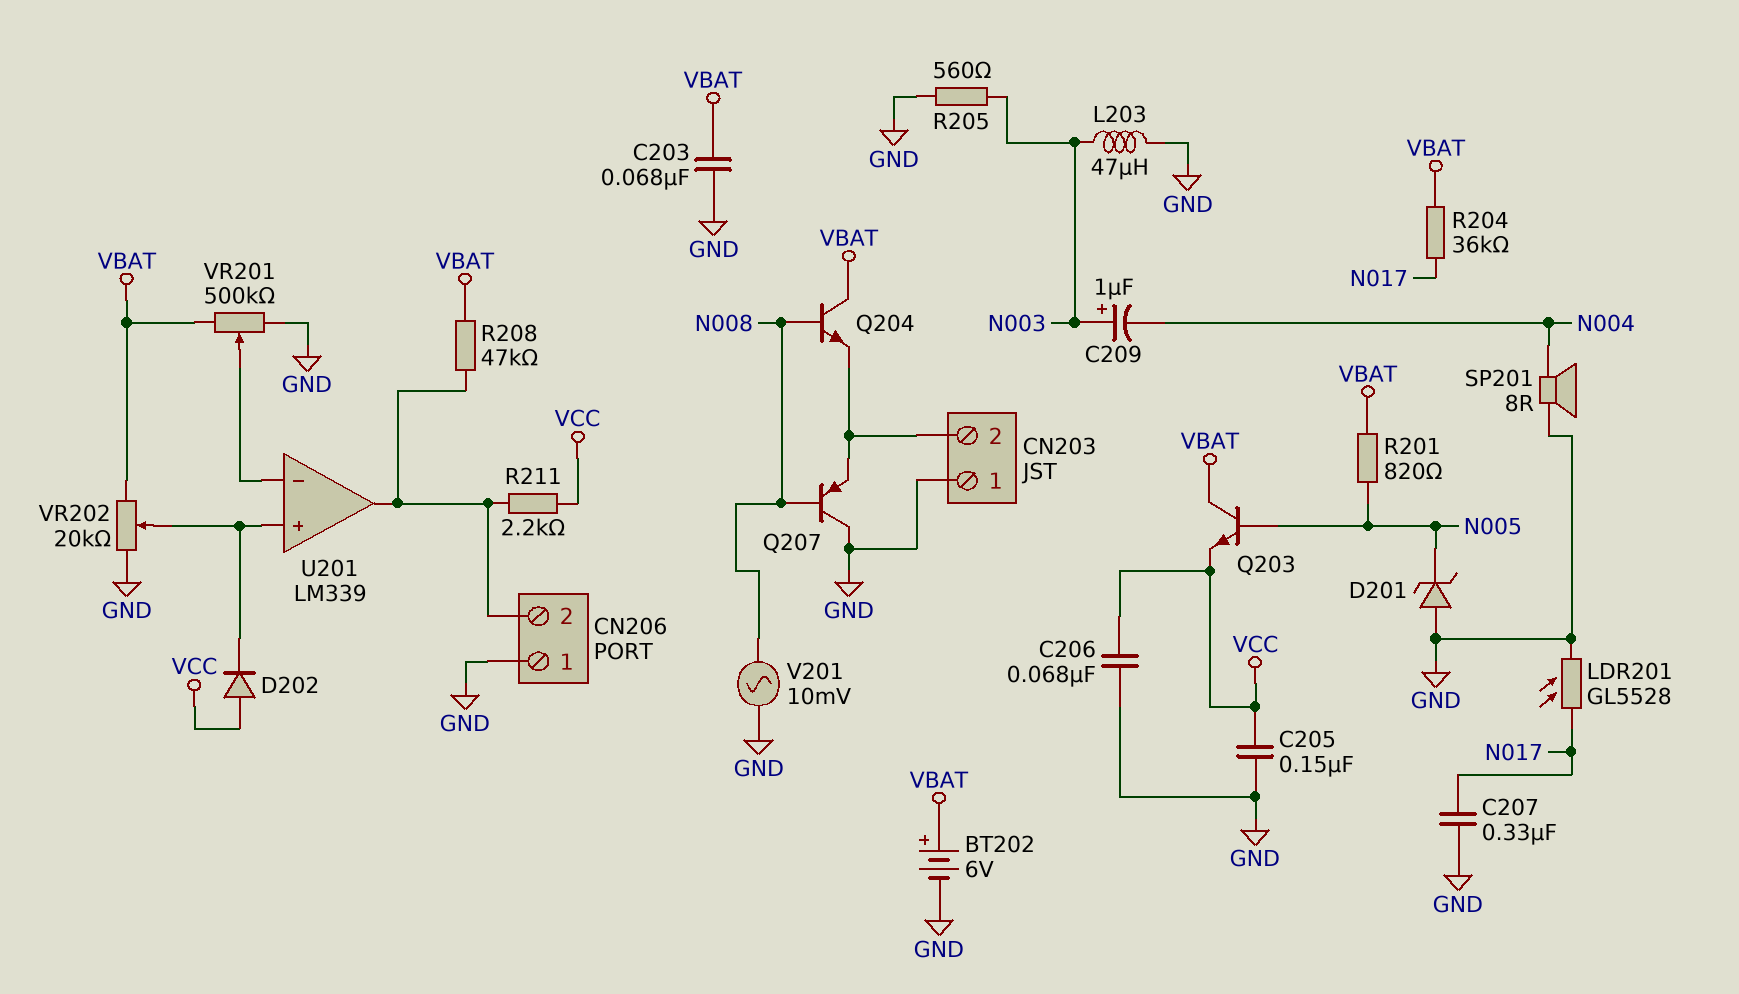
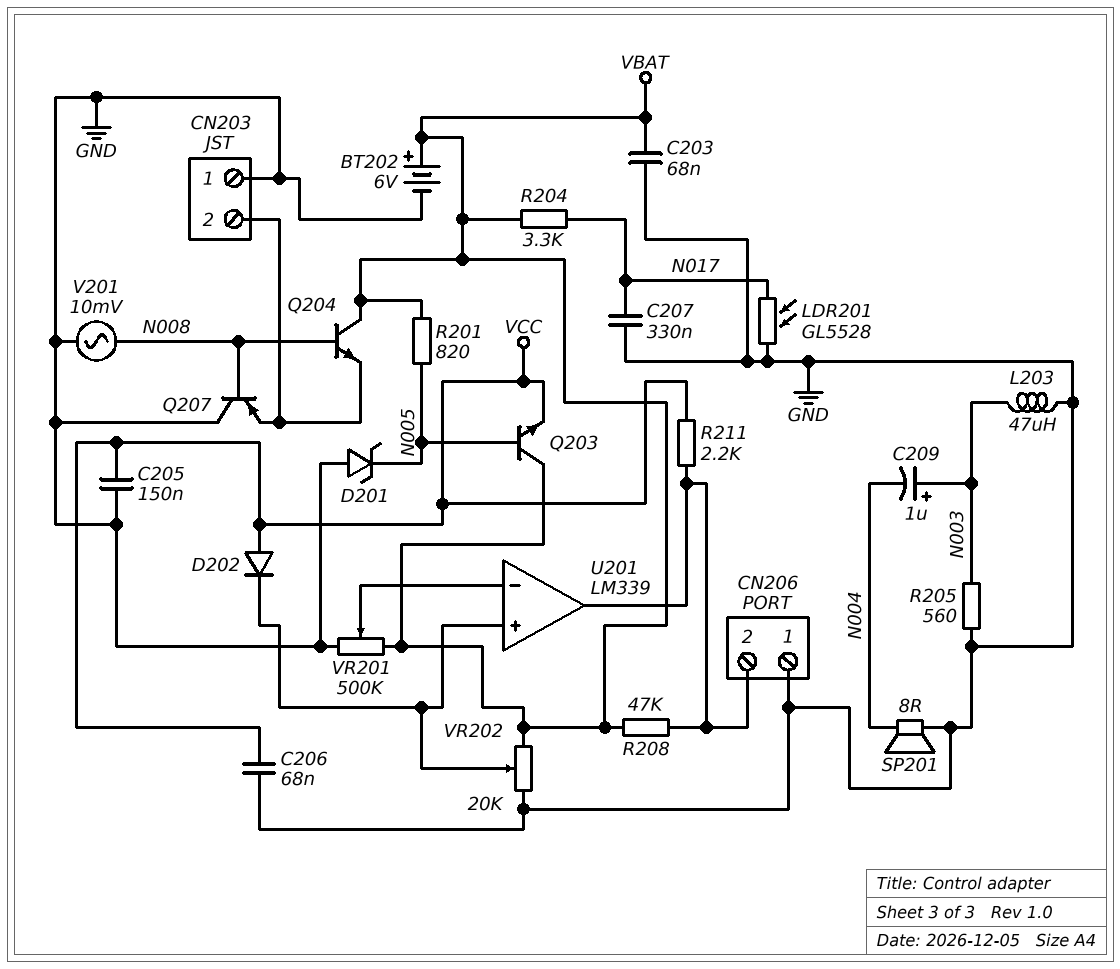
R204: 36k (N017, VBAT) -> 3.3k (N017, VBAT)

